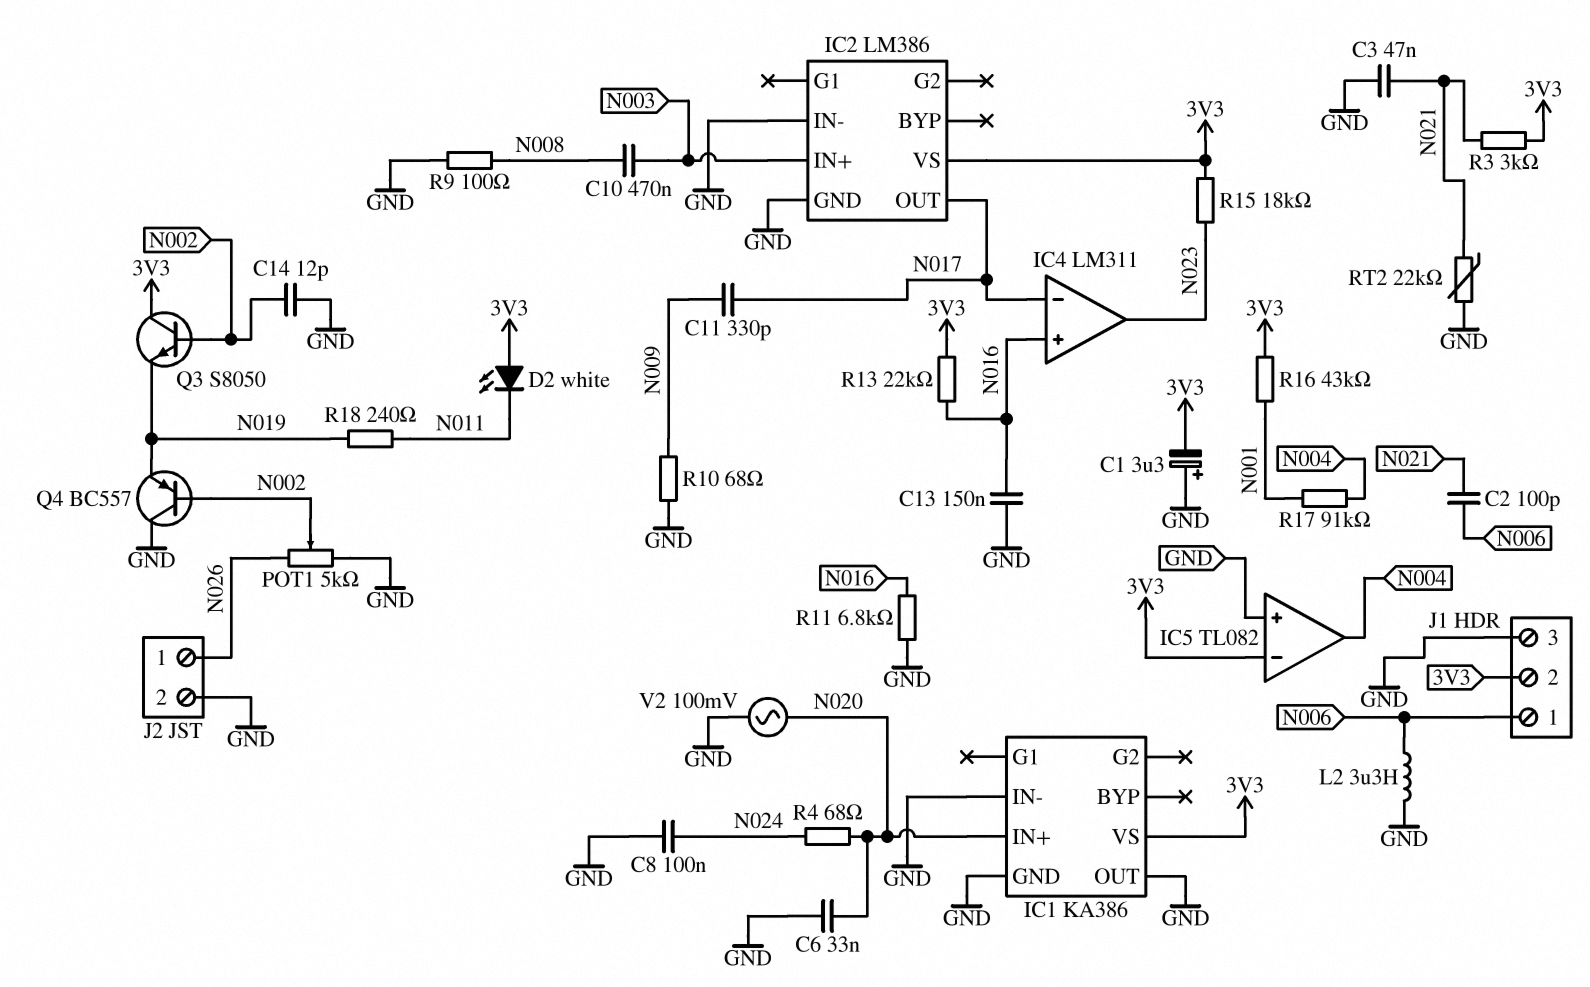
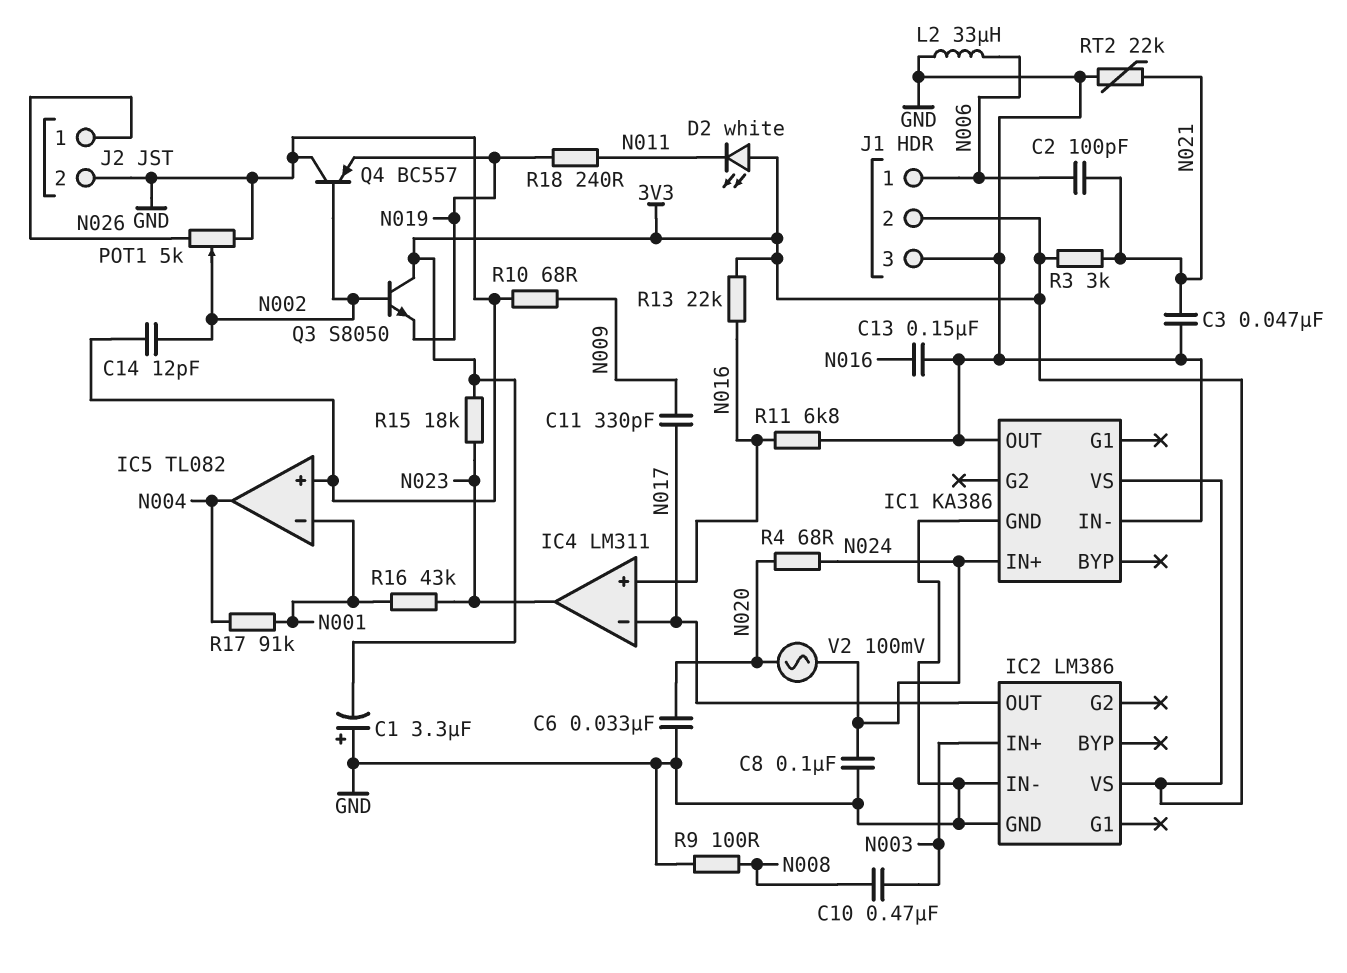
IC1 pin IN+: N020 -> N024
IC5 pin in-: 3V3 -> N001
L2: 3.3uH (GND, N006) -> 33uH (GND, N006)
R16: 43k (3V3, N001) -> 43k (N001, N023)
V2: AC 100mV (GND, N020) -> AC 100mV (N020, N024)

